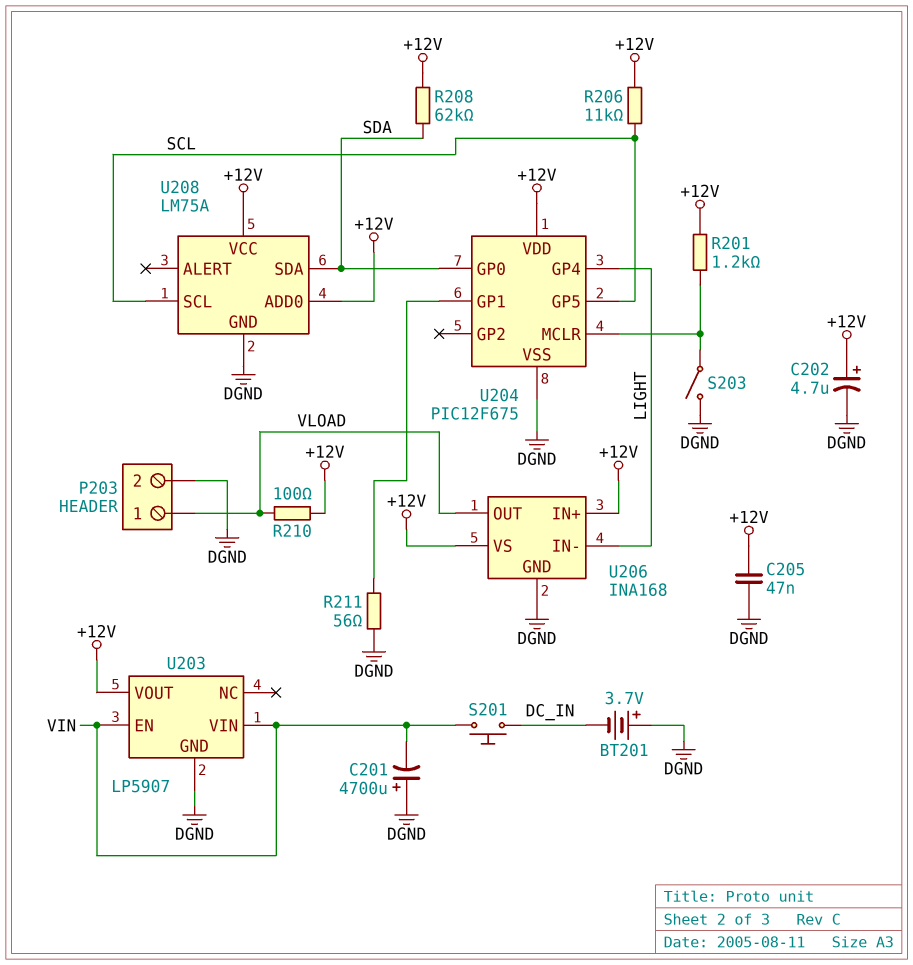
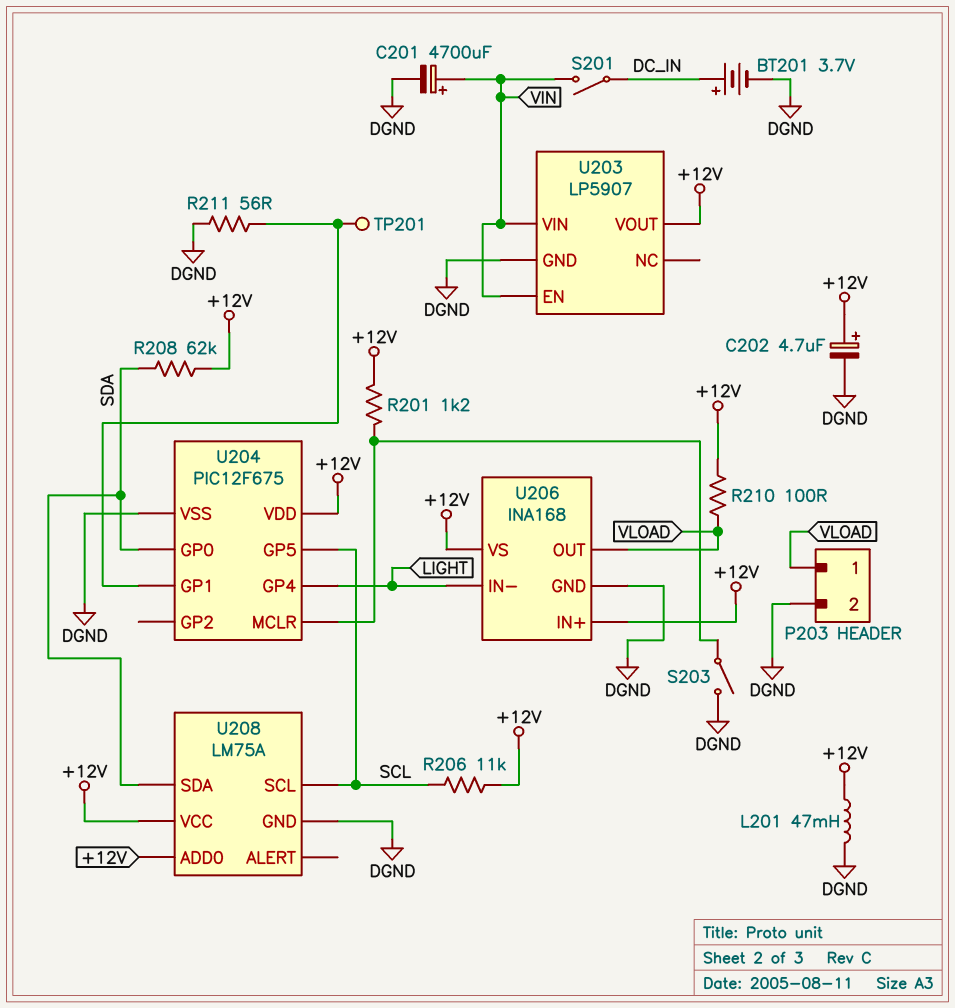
BT201: 3.7V (plus DGND, minus DC_IN) -> 3.7V (plus DC_IN, minus DGND)
C201: 4700uF (plus DGND, minus VIN) -> 4700uF (plus VIN, minus DGND)
C205: 47nF (+12V, DGND) -> none
L201: none -> 47mH (+12V, DGND)
S201: button (DC_IN, VIN) -> switch (DC_IN, VIN)
TP201: none -> test point (U204/GP1)

